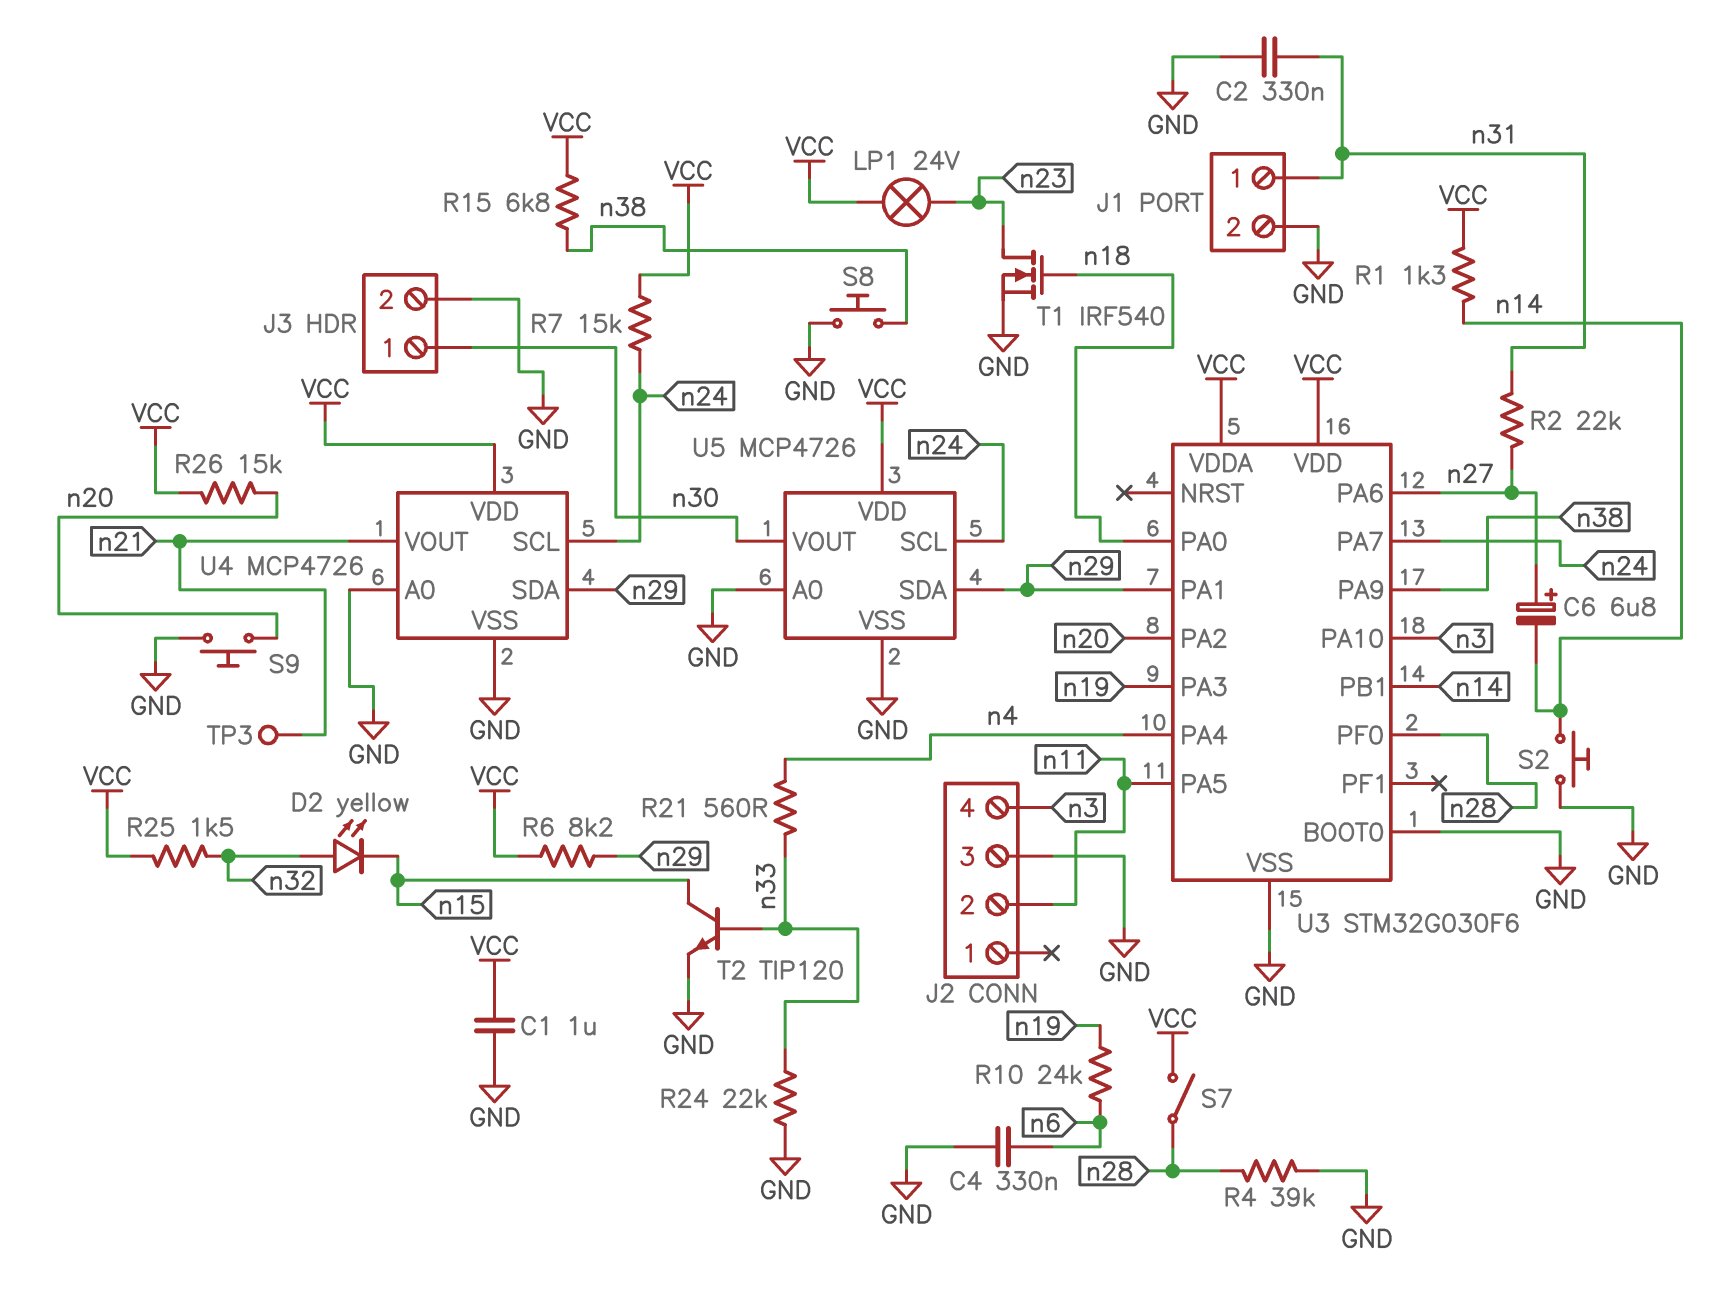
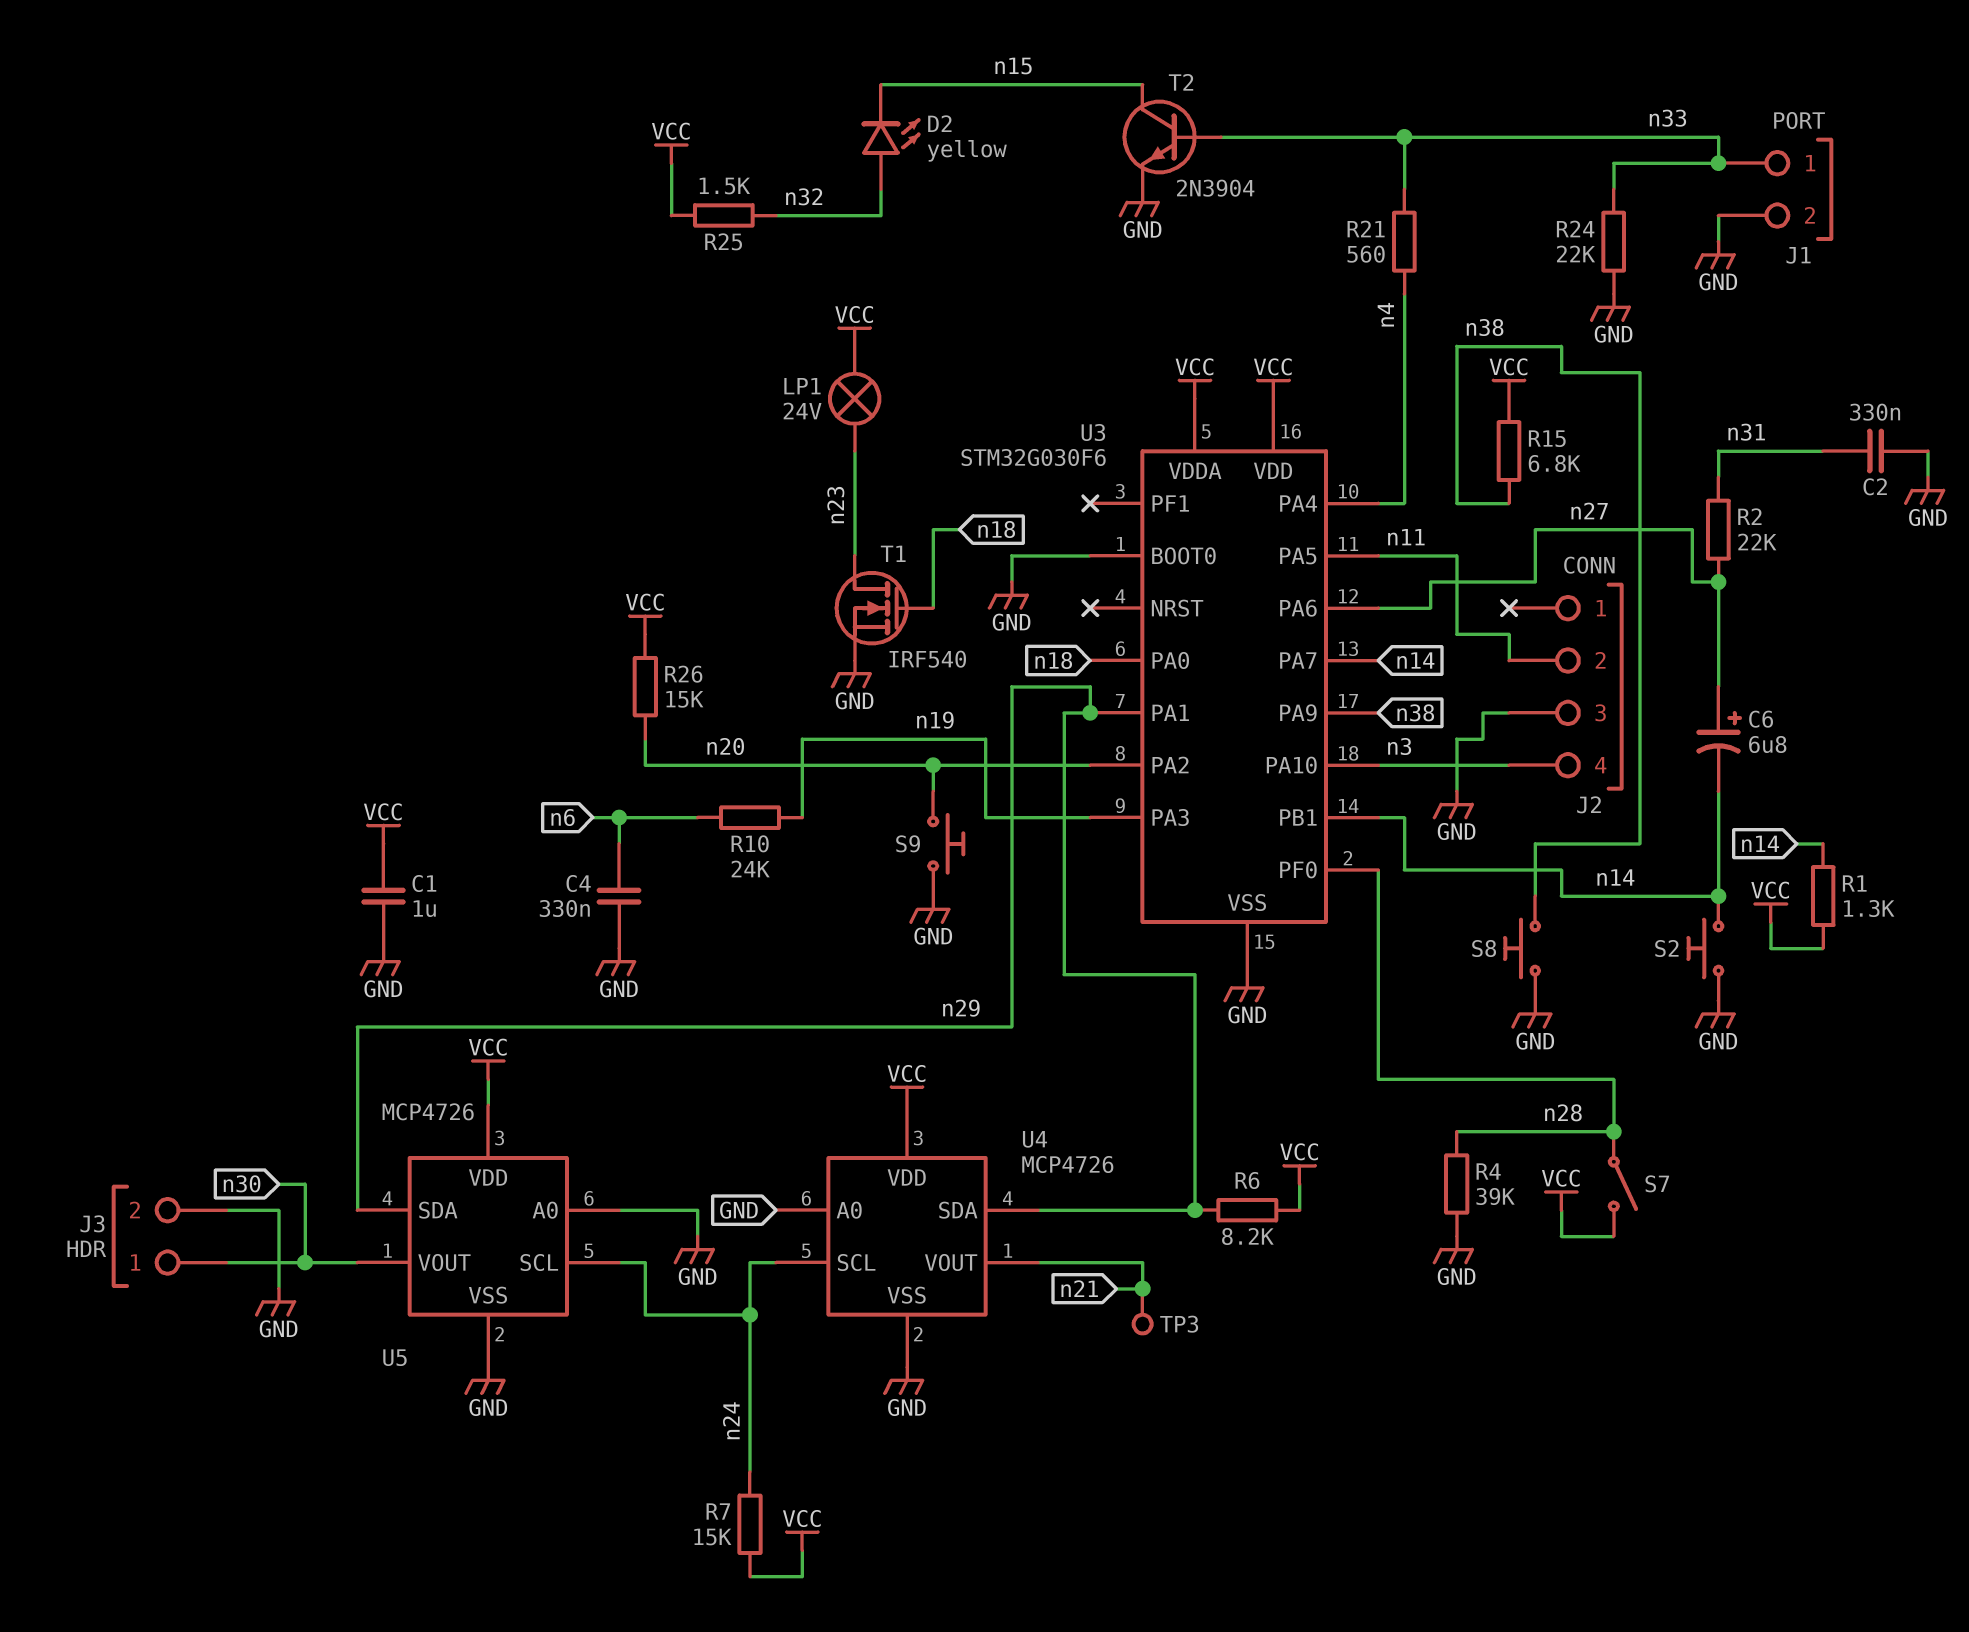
J1 pin 1: n31 -> n33
T2: NPN TIP120 (B n33, C n15, E GND) -> NPN 2N3904 (B n33, C n15, E GND)
U3 pin PA7: n24 -> n14

